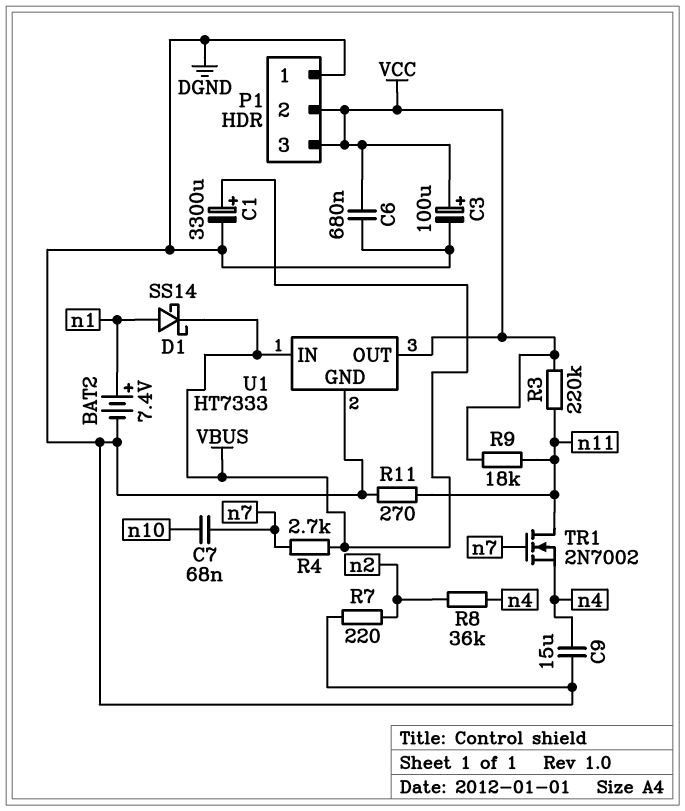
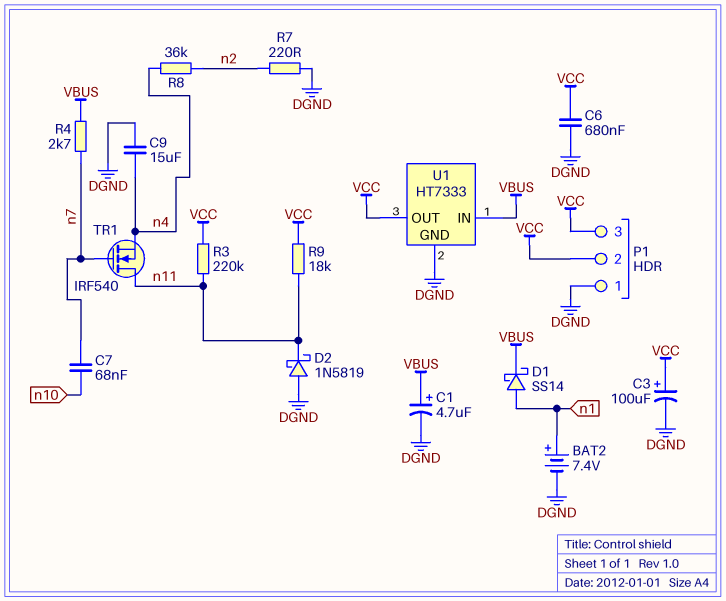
C1: 3300uF (plus VBUS, minus DGND) -> 4.7uF (plus VBUS, minus DGND)
D2: none -> schottky 1N5819 (A DGND, K n11)
R11: 270 (DGND, n11) -> none
TR1: NMOS 2N7002 (G n7, D n11, S n4) -> NMOS IRF540 (G n7, D n11, S n4)

